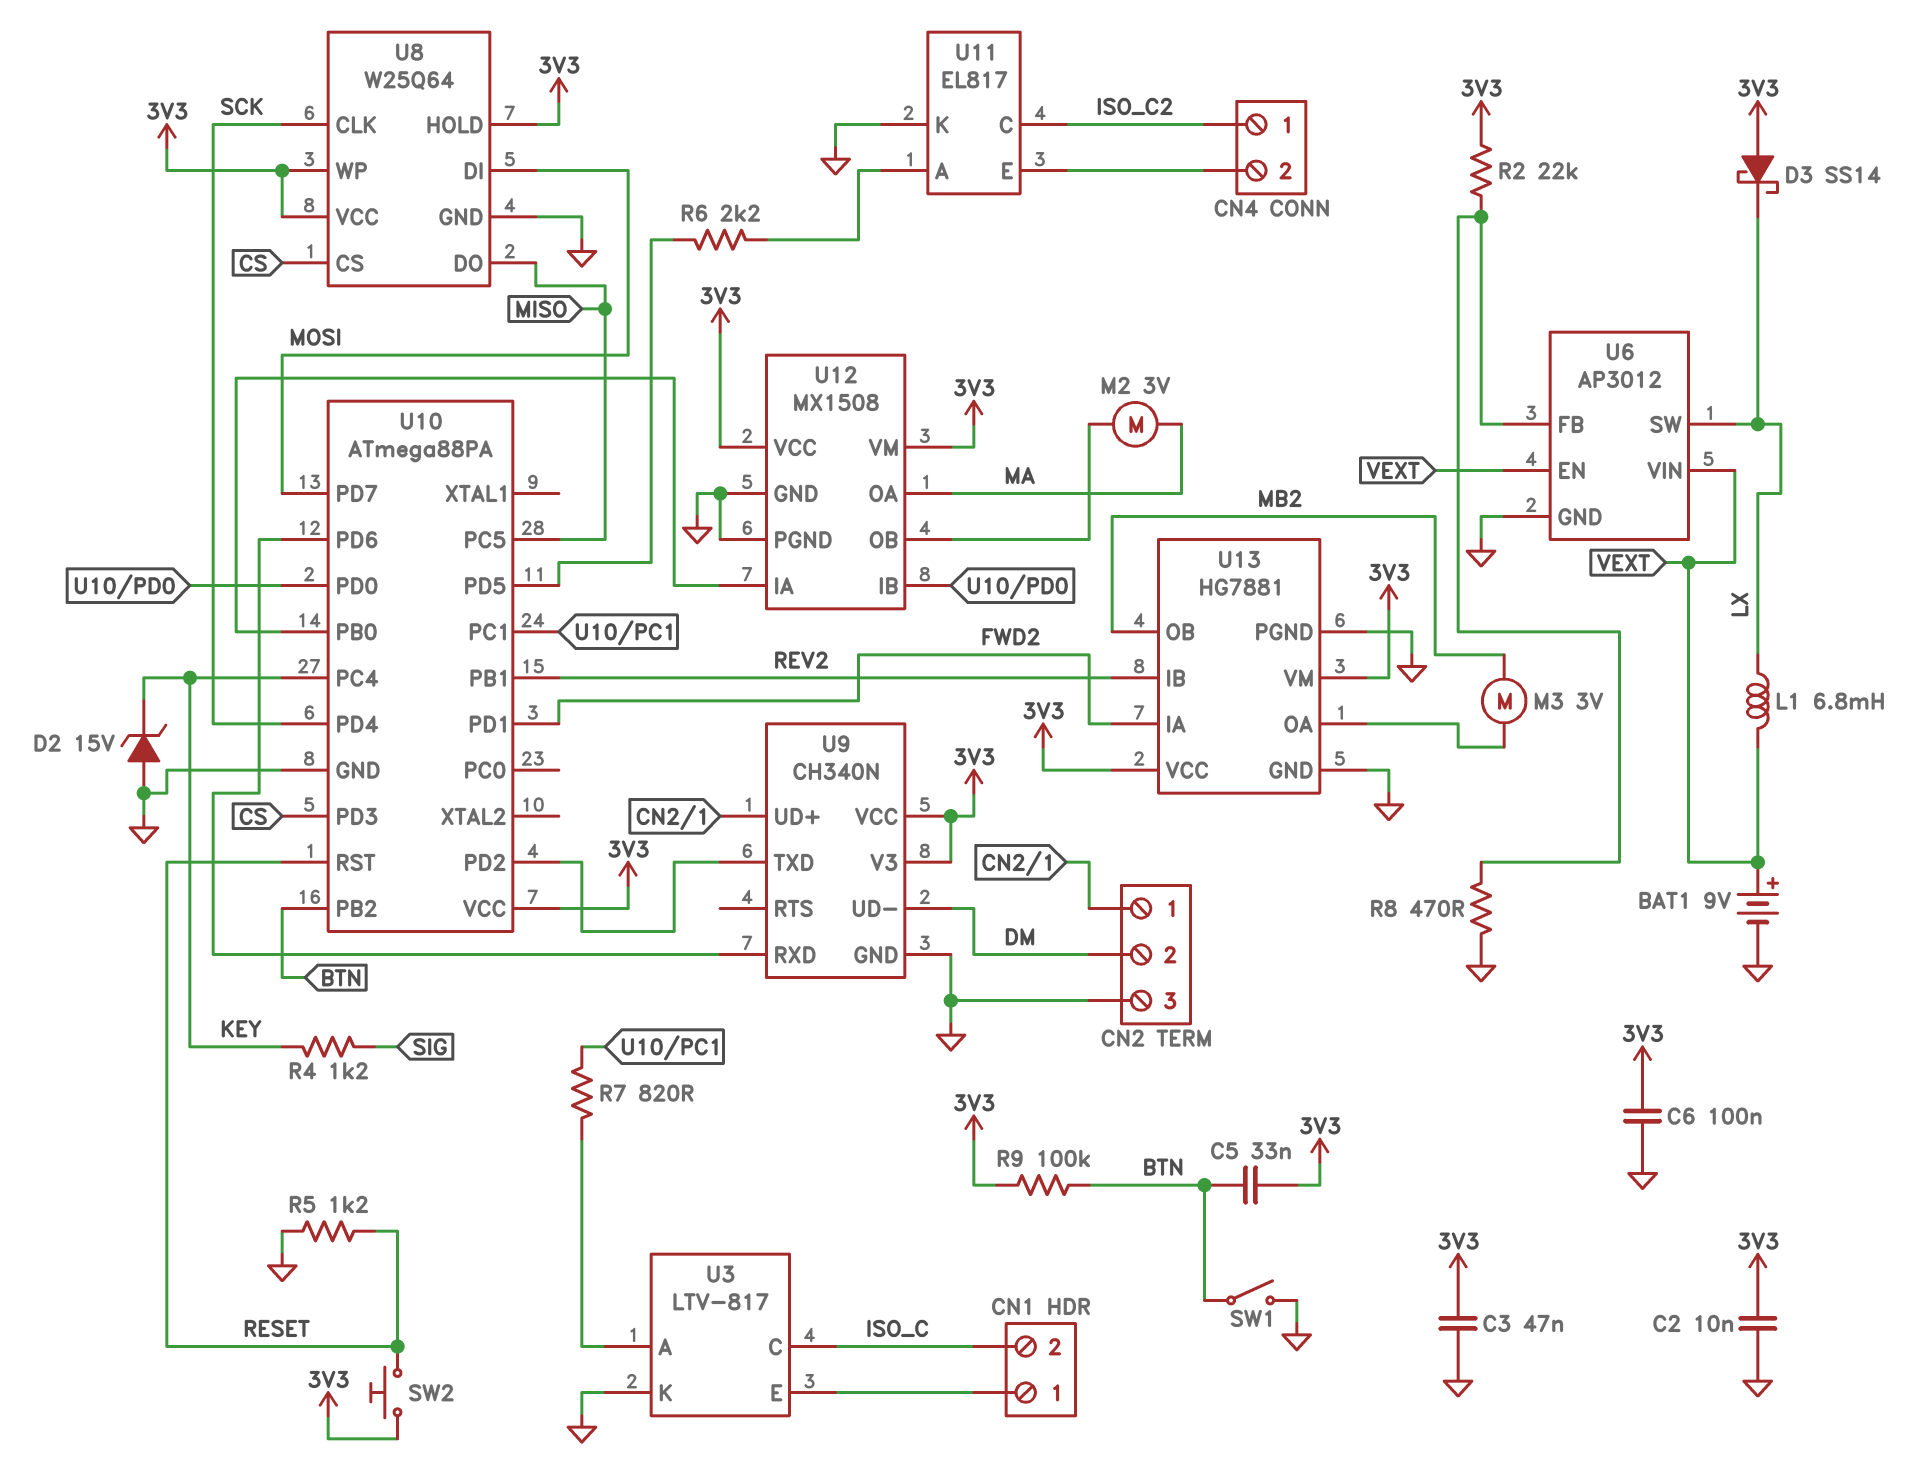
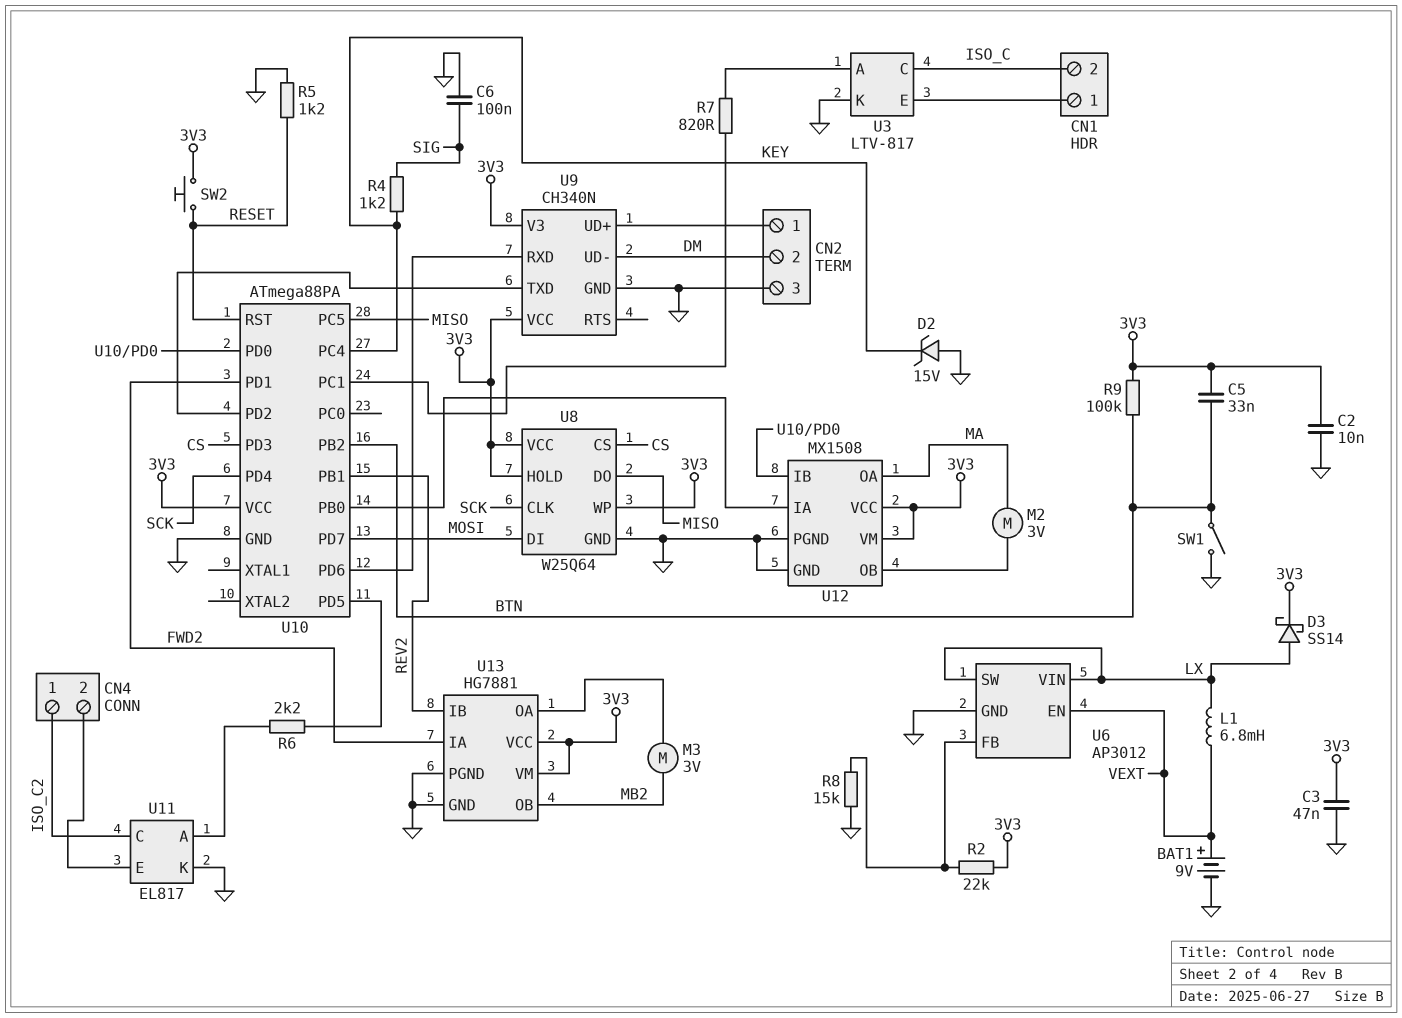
C6: 100nF (3V3, GND) -> 100nF (GND, SIG)
D3: schottky SS14 (A 3V3, K LX) -> schottky SS14 (A LX, K 3V3)
R8: 470 (GND, U6/FB) -> 15k (GND, U6/FB)
U6 pin VIN: VEXT -> LX

